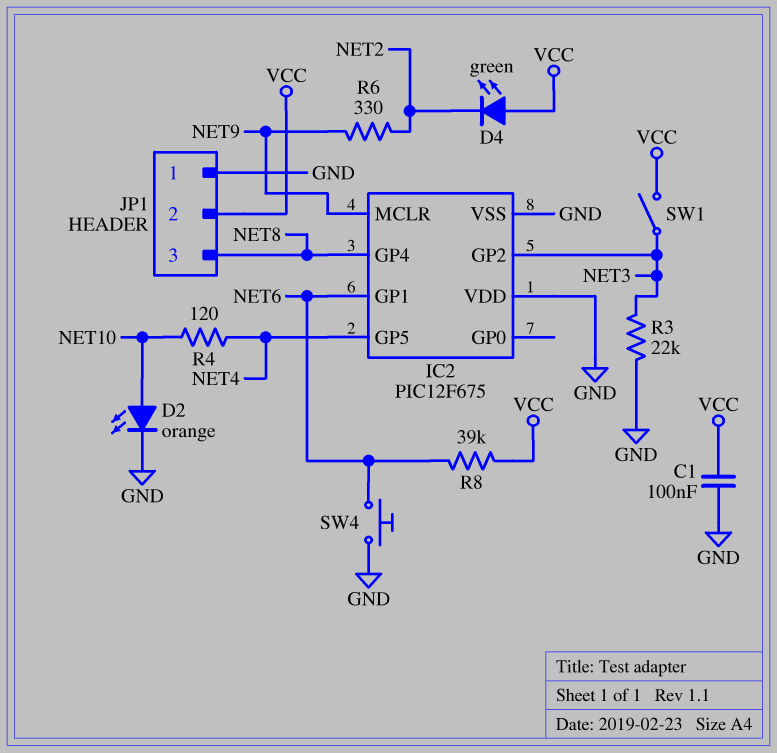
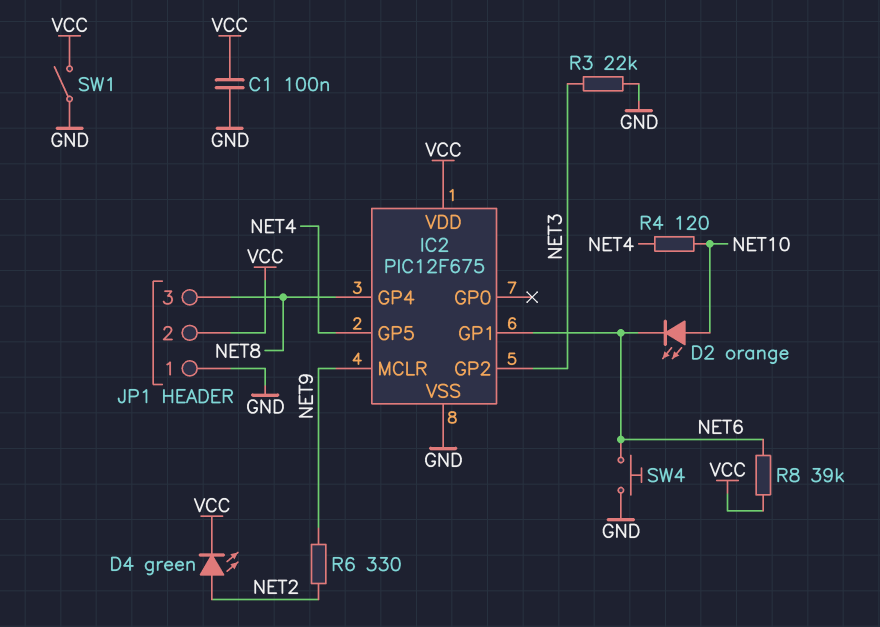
D2: LED orange (A NET10, K GND) -> LED orange (A NET10, K NET6)
D4: LED green (A VCC, K NET2) -> LED green (A NET2, K VCC)
IC2 pin VDD: GND -> VCC
SW1: switch (NET3, VCC) -> switch (GND, VCC)

